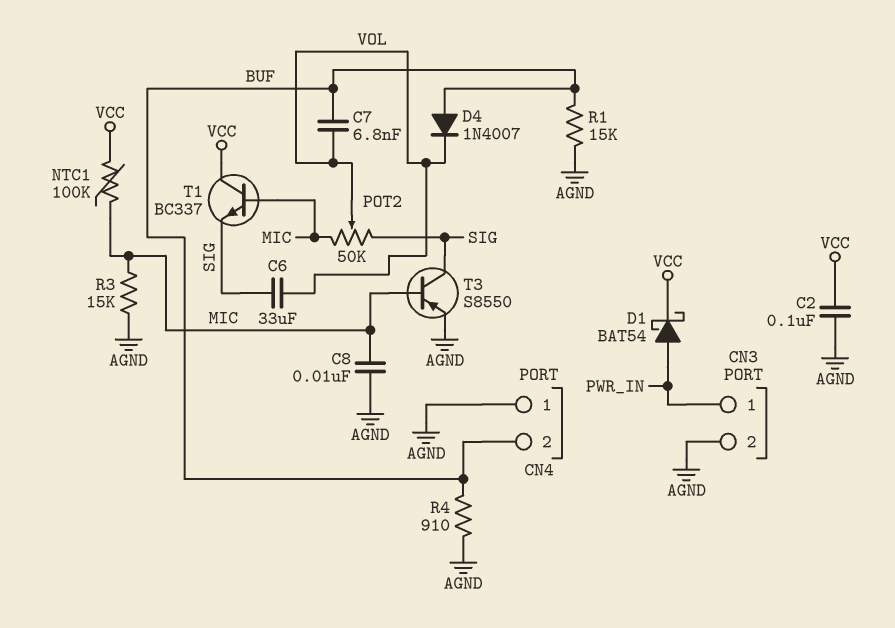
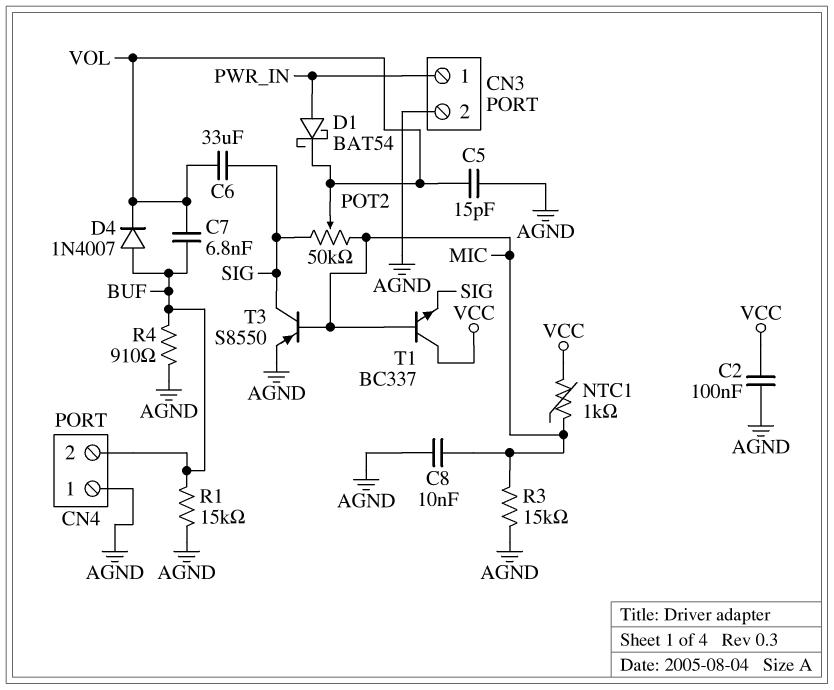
C5: none -> 15pF (AGND, VOL)
D1: schottky BAT54 (A PWR_IN, K VCC) -> schottky BAT54 (A PWR_IN, K VOL)
NTC1: 100k (MIC, VCC) -> 1k (MIC, VCC)

